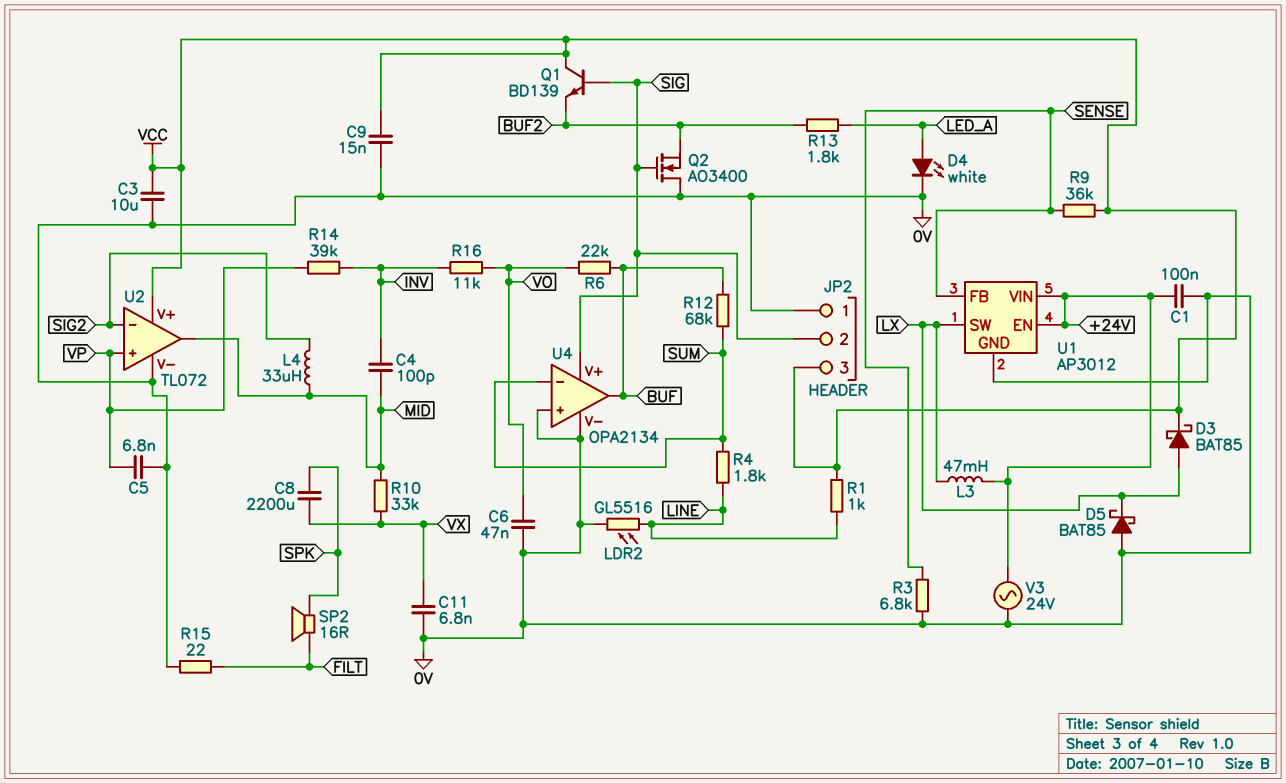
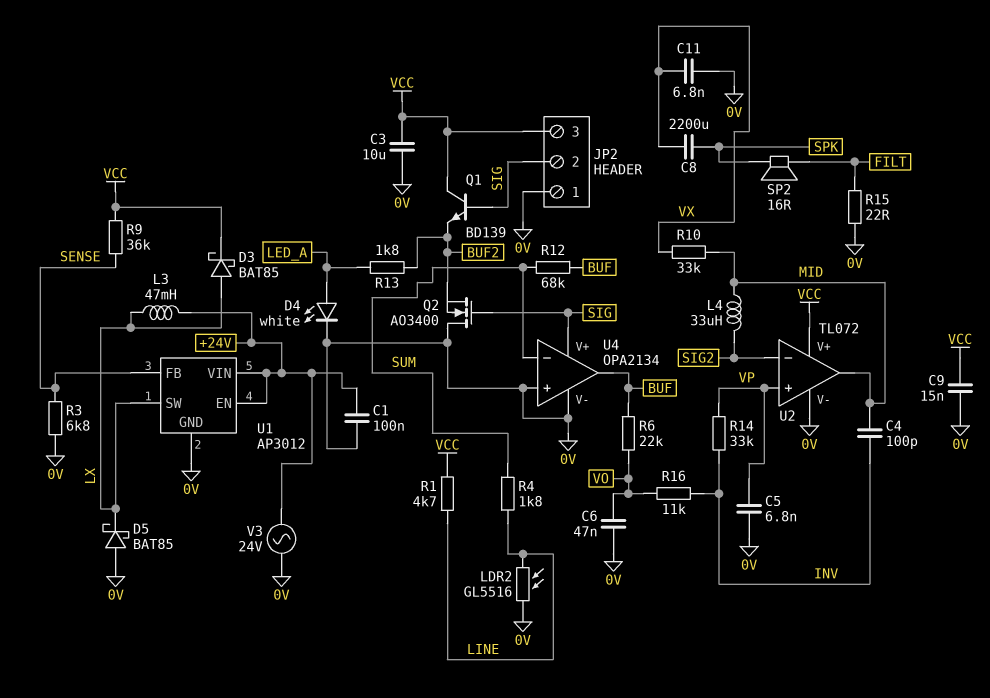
R1: 1k (LINE, VCC) -> 4.7k (LINE, VCC)
R14: 39k (INV, VP) -> 33k (INV, VP)

